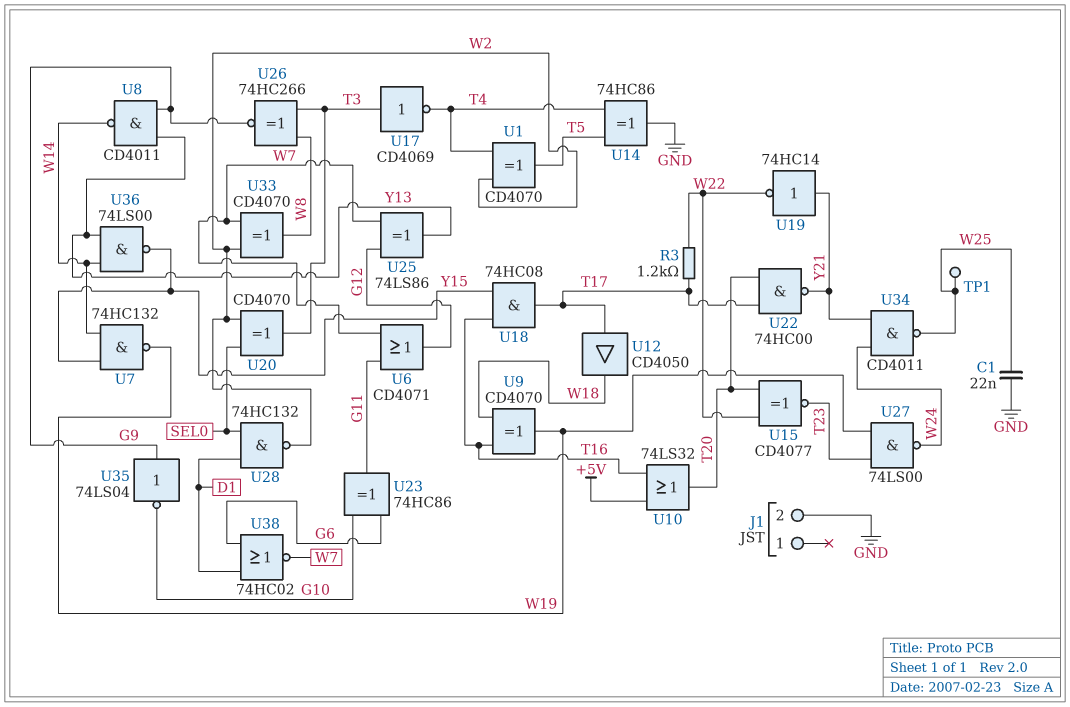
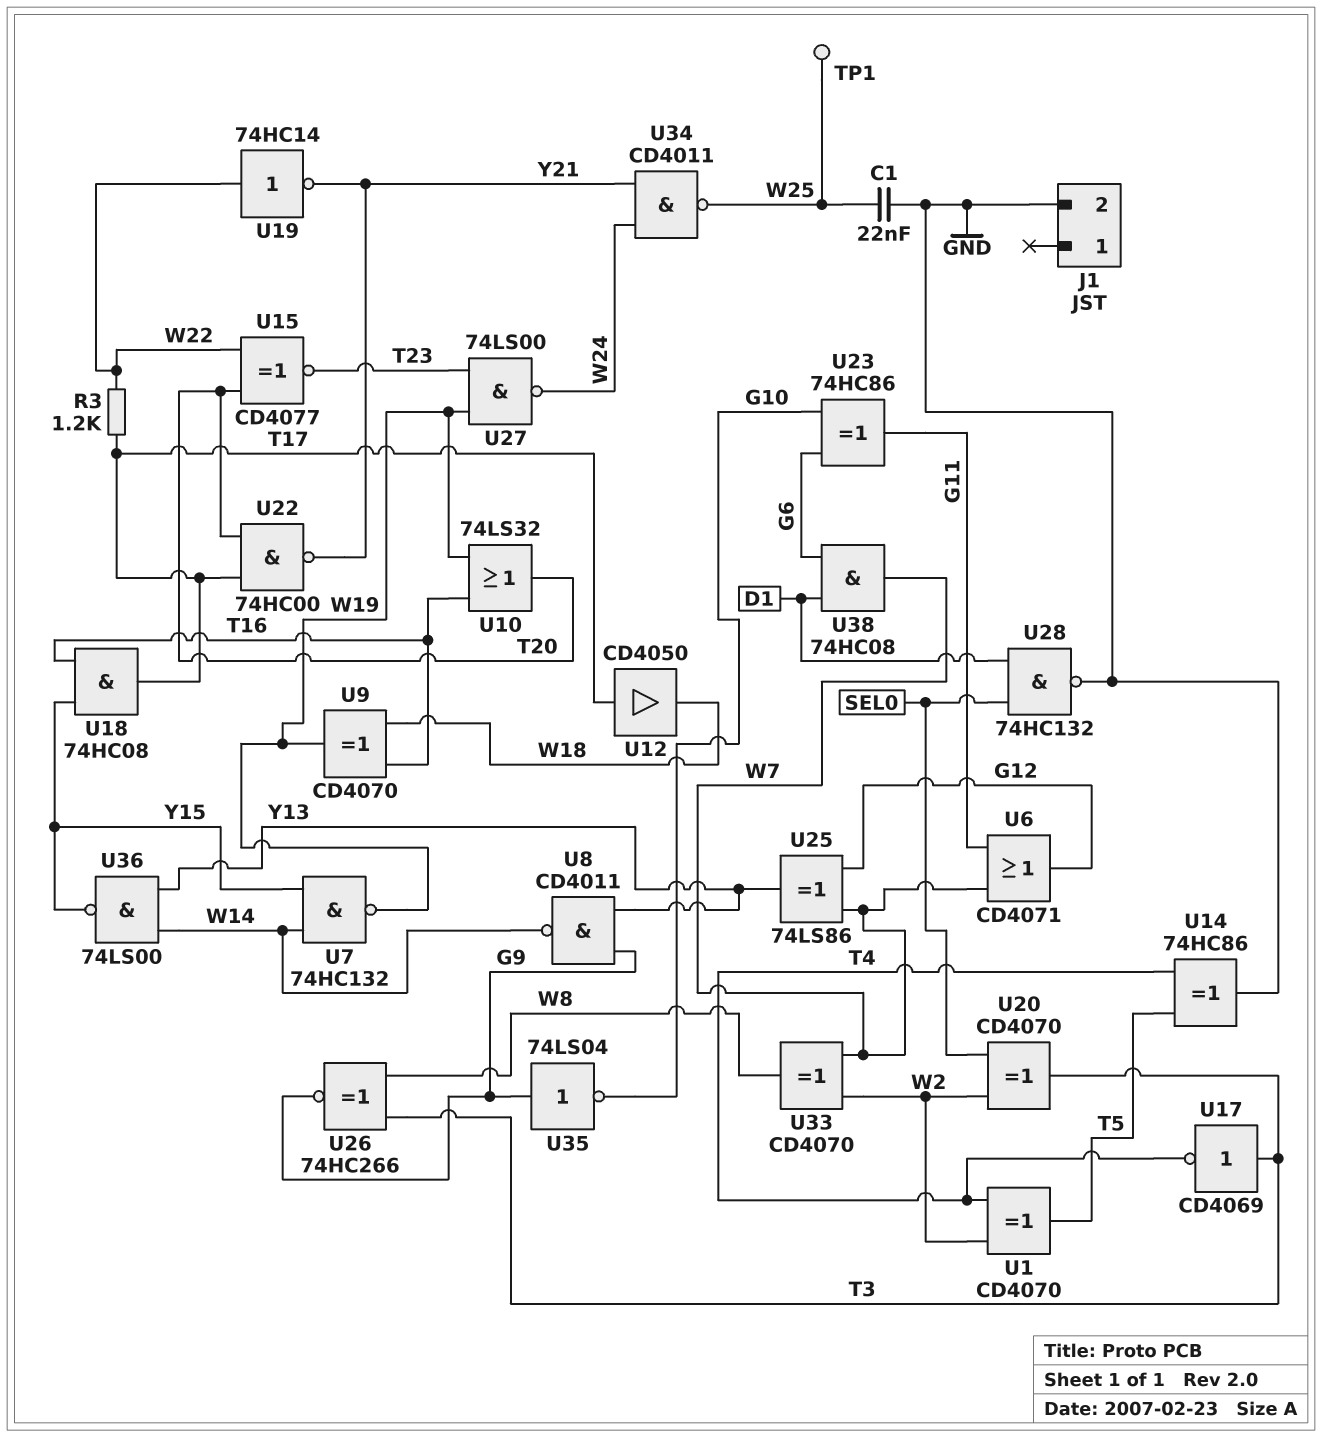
U10: OR 74LS32 (in +5V, in T16, out T20) -> OR 74LS32 (in T16, in W19, out T20)
U19: NOT 74HC14 (in Y21, out W22) -> NOT 74HC14 (in W22, out Y21)
U28: NAND 74HC132 (in D1, in SEL0, out W2) -> NAND 74HC132 (in D1, in SEL0, out GND)
U38: NOR 74HC02 (in D1, in G6, out W7) -> AND 74HC08 (in D1, in G6, out W7)

